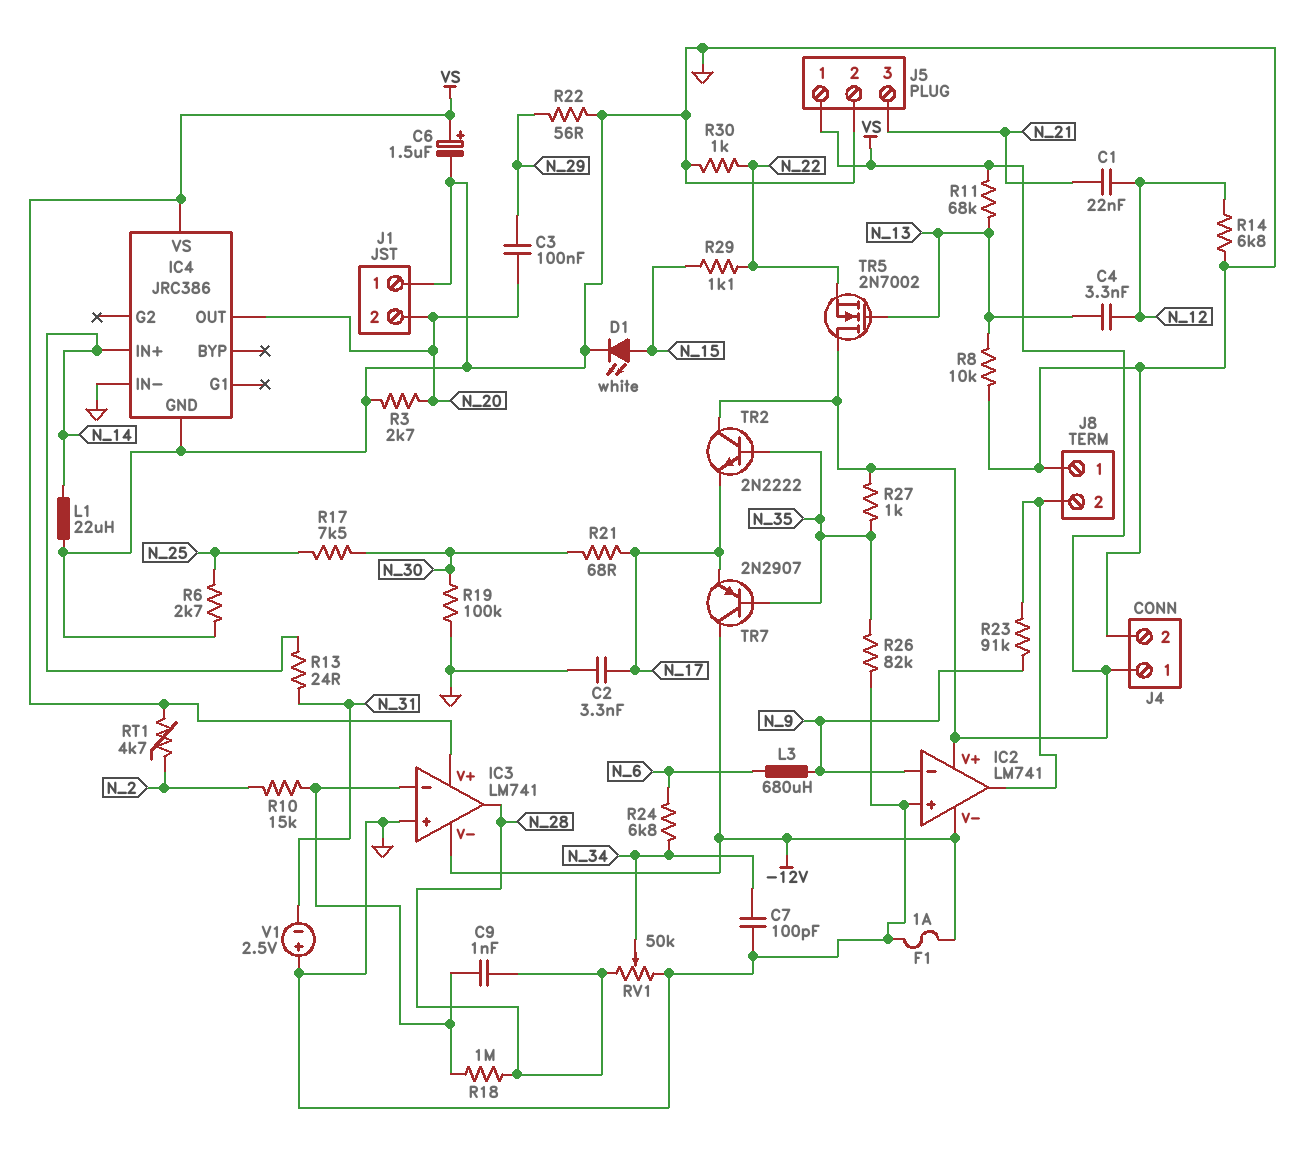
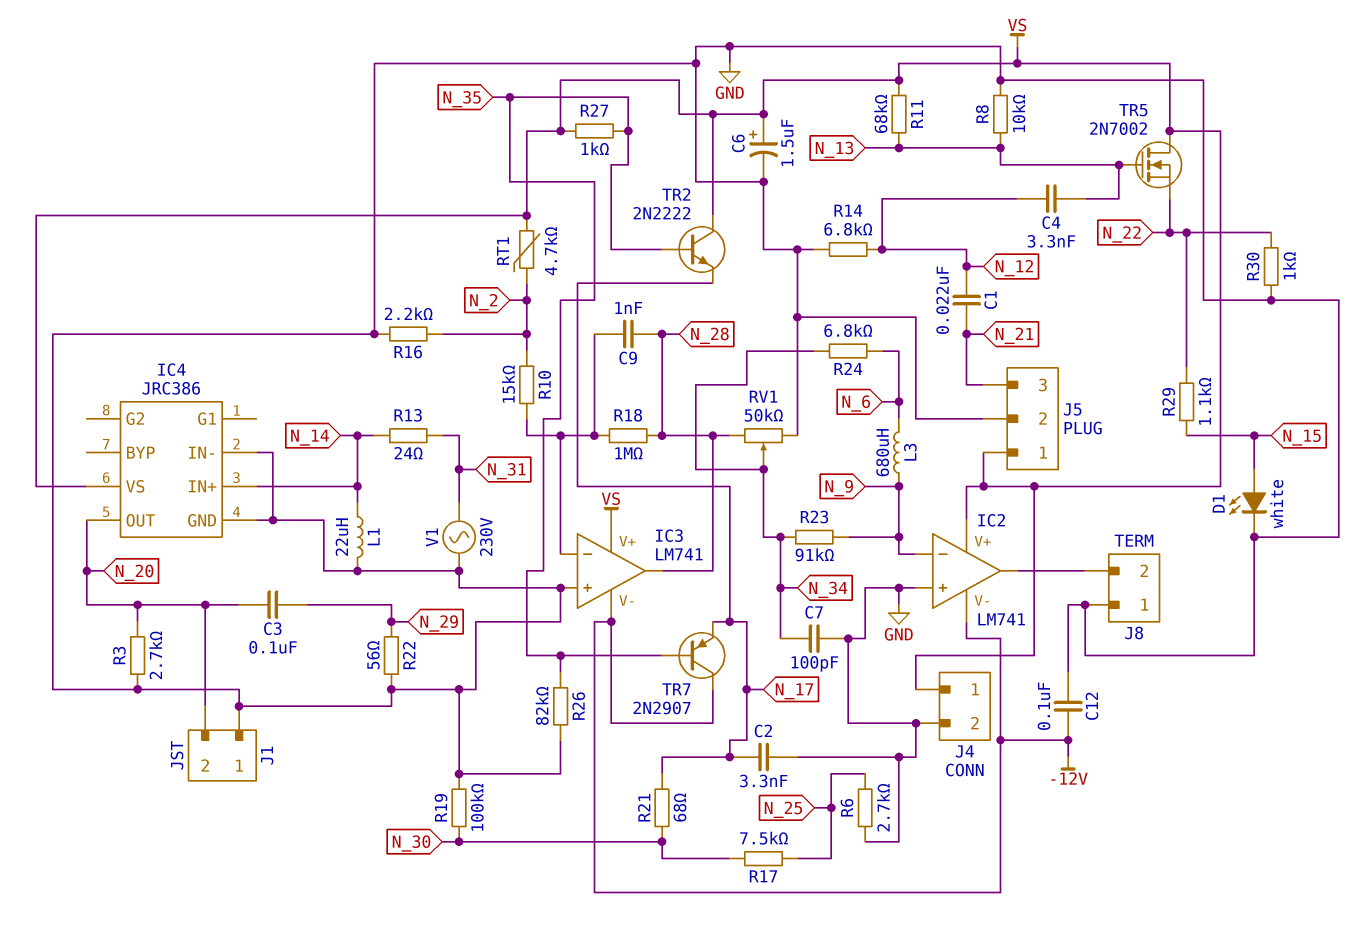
C12: none -> 100nF (-12V, GND)
F1: 1A (-12V, GND) -> none
R16: none -> 2.2k (GND, N_2)
R23: 91k (IC2/out, N_9) -> 91k (N_9, N_34)
V1: 2.5V (plus GND, minus N_31) -> AC 230V (GND, N_31)

